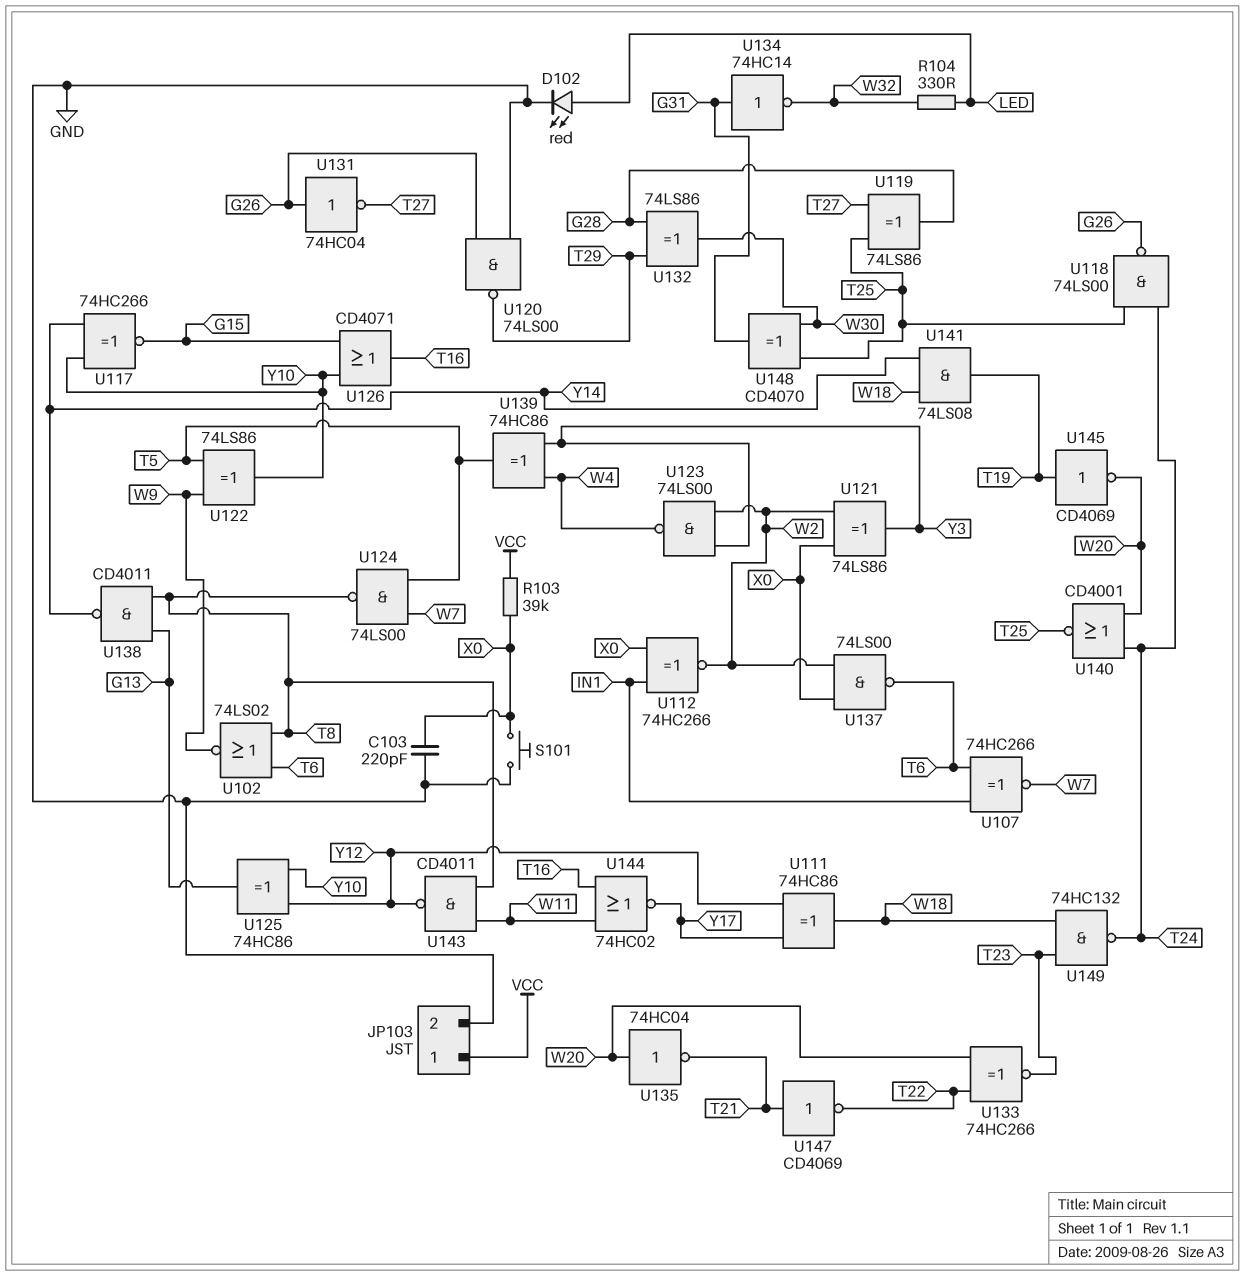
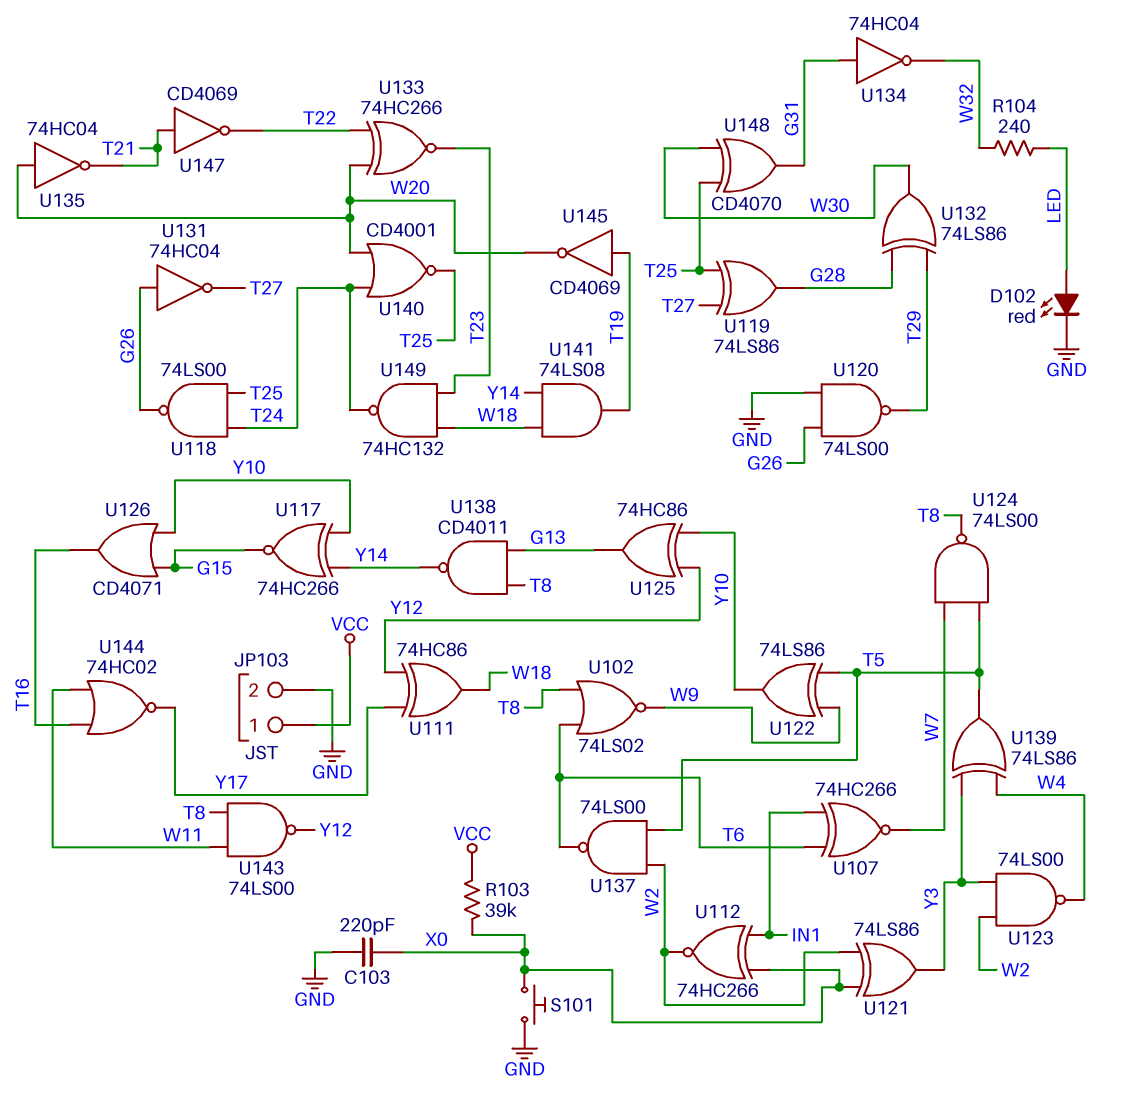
R104: 330 (LED, W32) -> 240 (LED, W32)
U134: NOT 74HC14 (in G31, out W32) -> NOT 74HC04 (in G31, out W32)
U137: NAND 74LS00 (in W2, in X0, out T6) -> NAND 74LS00 (in T5, in W2, out T6)
U139: XOR 74HC86 (in W4, in Y3, out T5) -> XOR 74LS86 (in W4, in Y3, out T5)
U143: NAND CD4011 (in T8, in W11, out Y12) -> NAND 74LS00 (in T8, in W11, out Y12)

